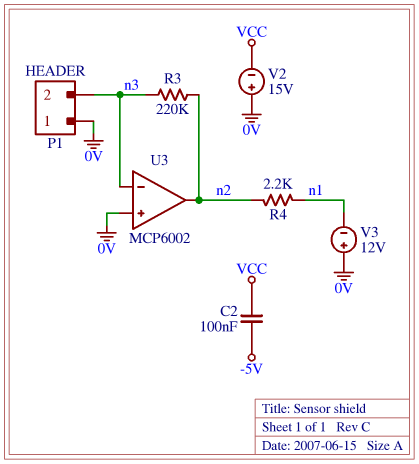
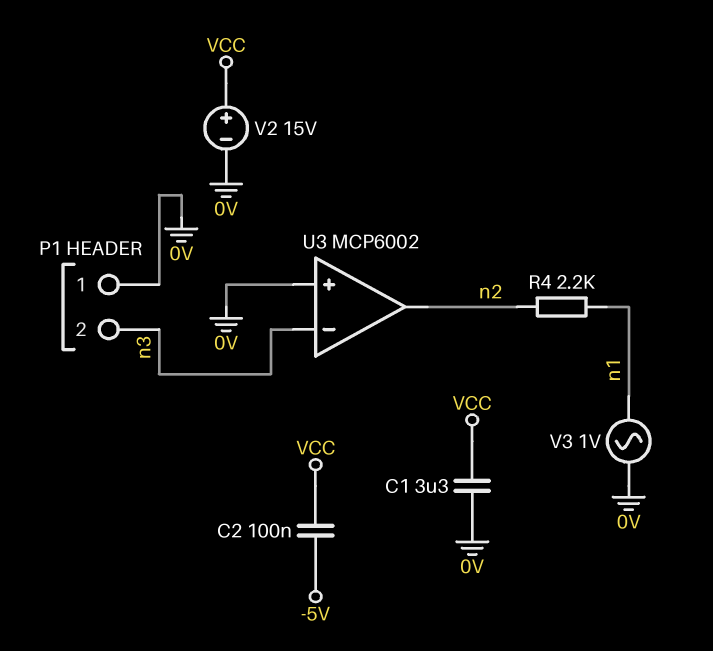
C1: none -> 3.3uF (0V, VCC)
R3: 220k (n2, n3) -> none
V2: 15V (plus 0V, minus VCC) -> 15V (plus VCC, minus 0V)
V3: 12V (plus 0V, minus n1) -> AC 1V (0V, n1)

